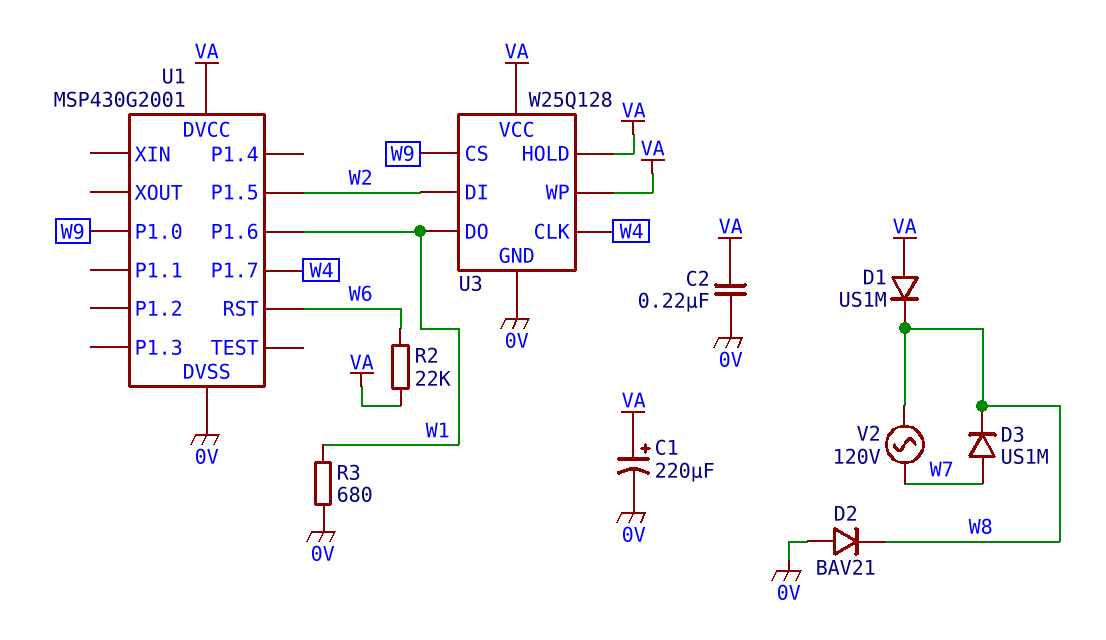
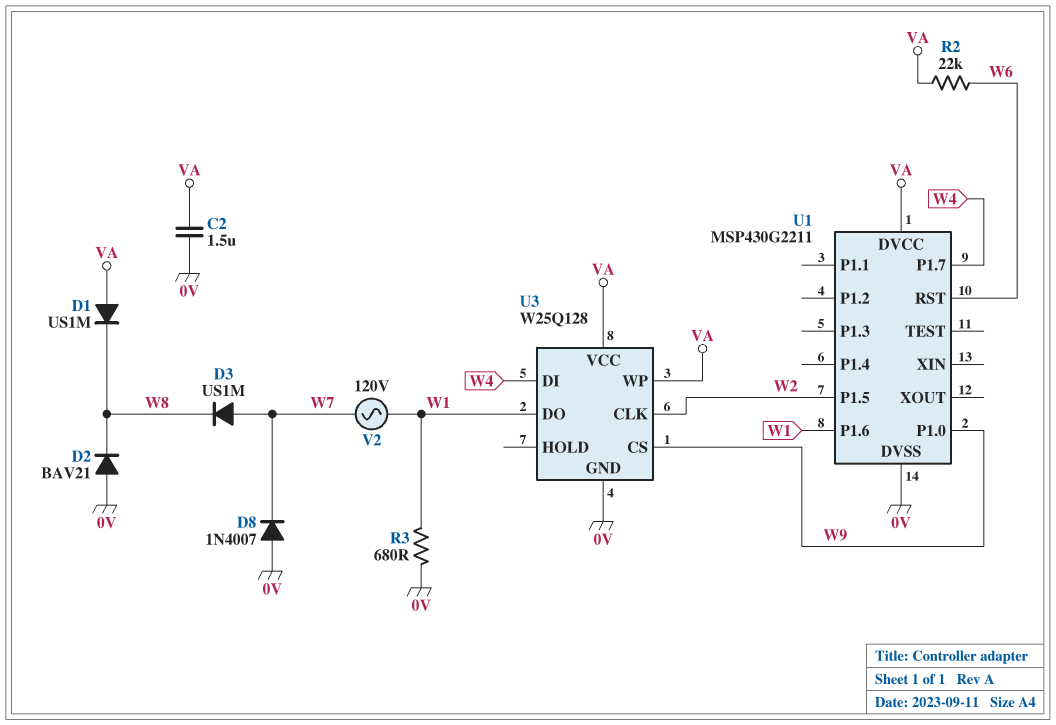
C1: 220uF (plus VA, minus 0V) -> none
C2: 220nF (0V, VA) -> 1.5uF (0V, VA)
D8: none -> diode 1N4007 (A 0V, K W7)
U1: MSP430G2001 -> MSP430G2211
U3 pin CLK: W4 -> W2
U3 pin DI: W2 -> W4
U3 pin HOLD: VA -> none
V2: AC 120V (W7, W8) -> AC 120V (W1, W7)

